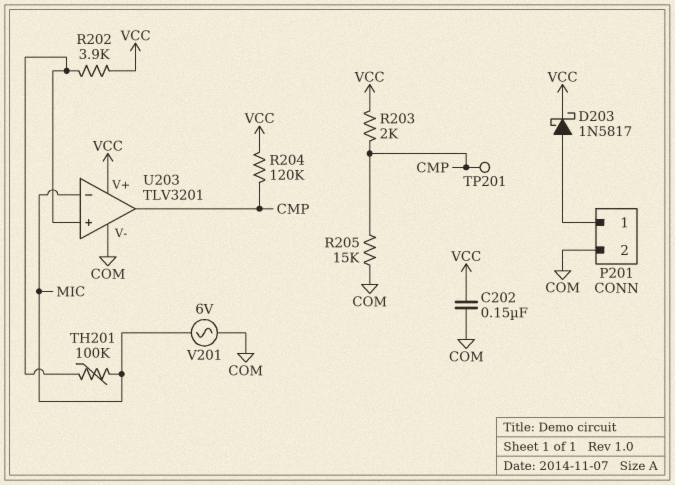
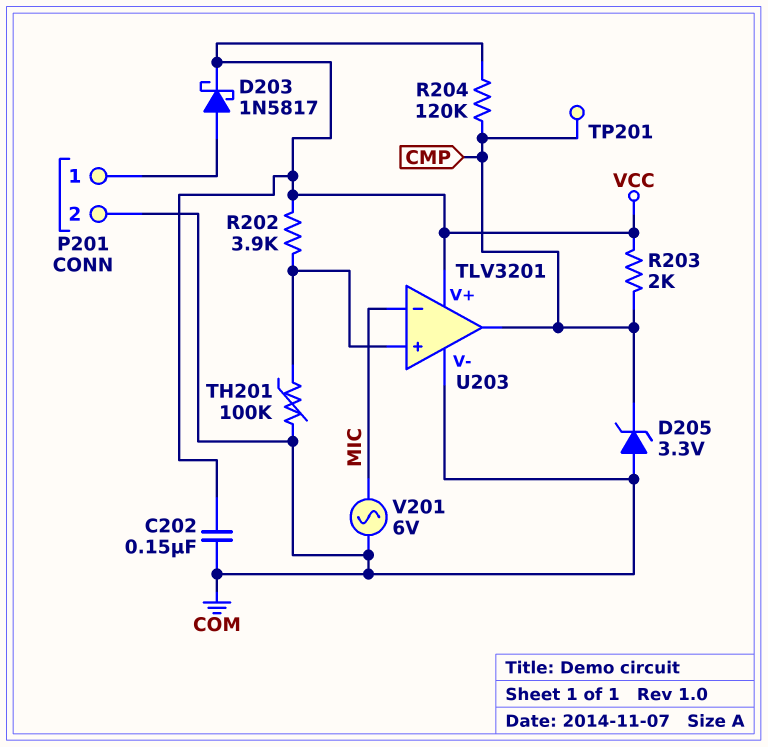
D205: none -> zener 3.3V (A COM, K CMP)
R205: 15k (CMP, COM) -> none
TH201: 100k (MIC, U203/in+) -> 100k (COM, U203/in+)

